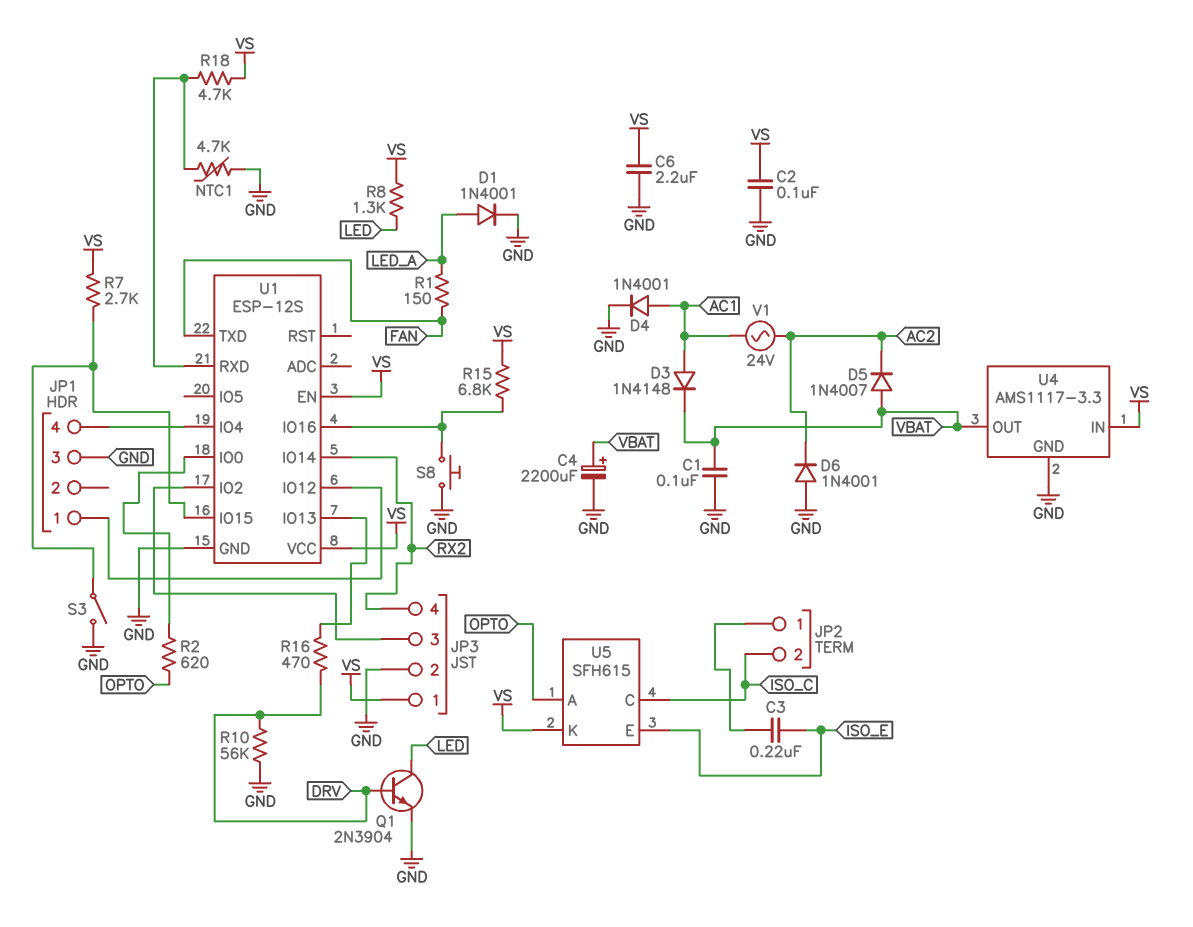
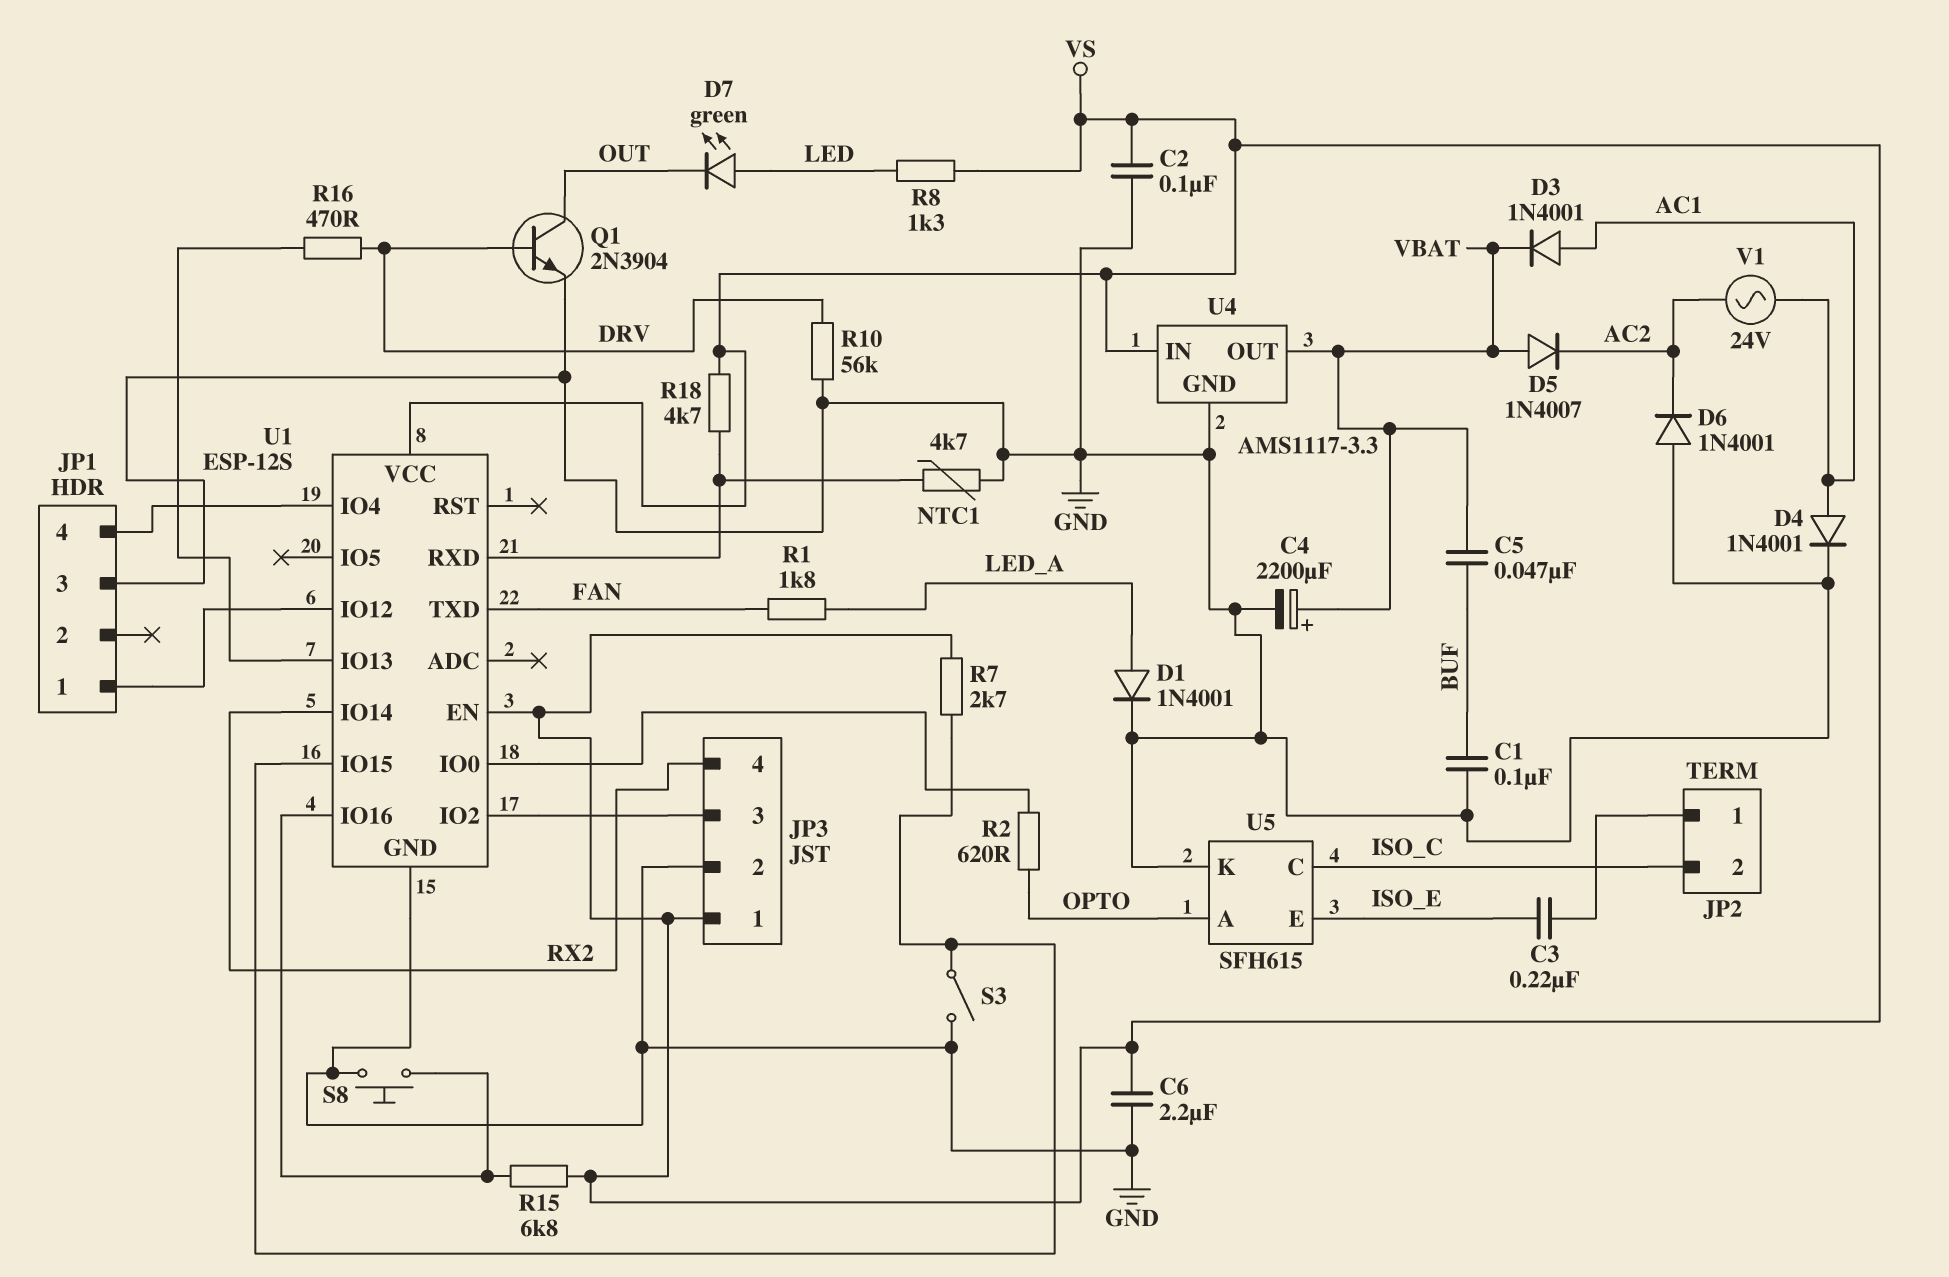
C1: 100nF (GND, VBAT) -> 100nF (BUF, GND)
C5: none -> 47nF (BUF, VBAT)
D3: diode 1N4148 (A AC1, K VBAT) -> diode 1N4001 (A AC1, K VBAT)
D7: none -> LED green (A LED, K OUT)
Q1: NPN 2N3904 (B DRV, C LED, E GND) -> NPN 2N3904 (B DRV, C OUT, E GND)
R1: 150 (FAN, LED_A) -> 1.8k (FAN, LED_A)
U5 pin K: VS -> GND

